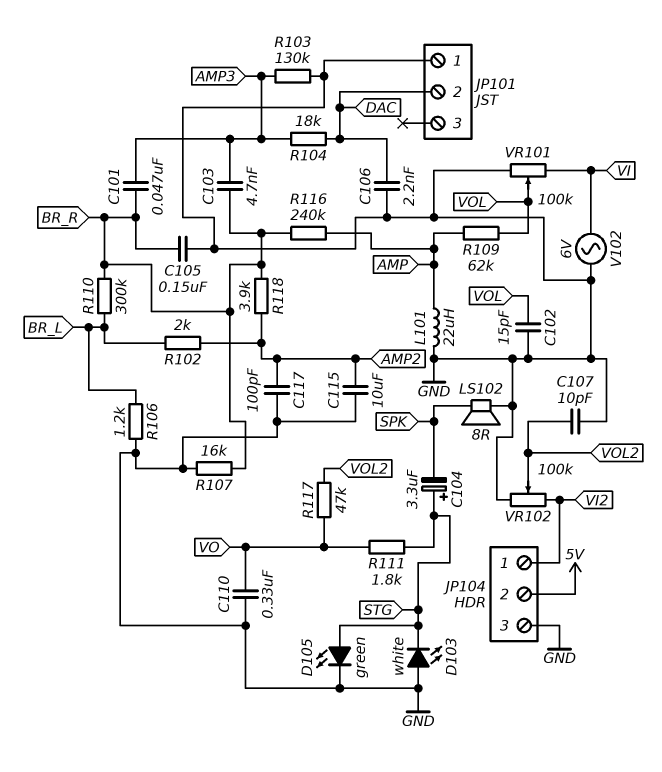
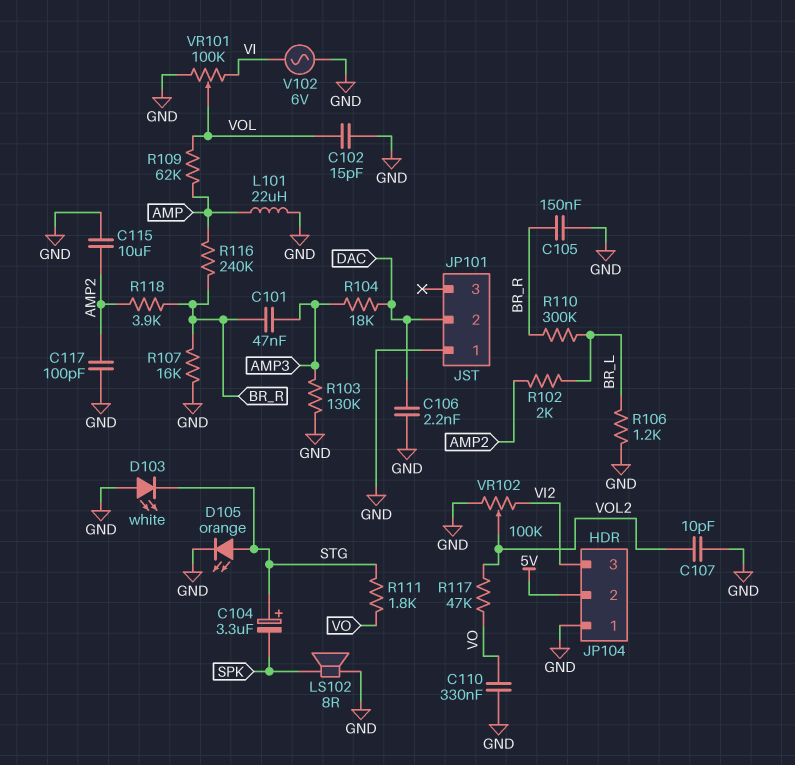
C103: 4.7nF (AMP3, BR_R) -> none
D105: LED green (A STG, K GND) -> LED orange (A STG, K GND)
JP104 pin 1: VI2 -> GND
JP104 pin 3: GND -> VI2

